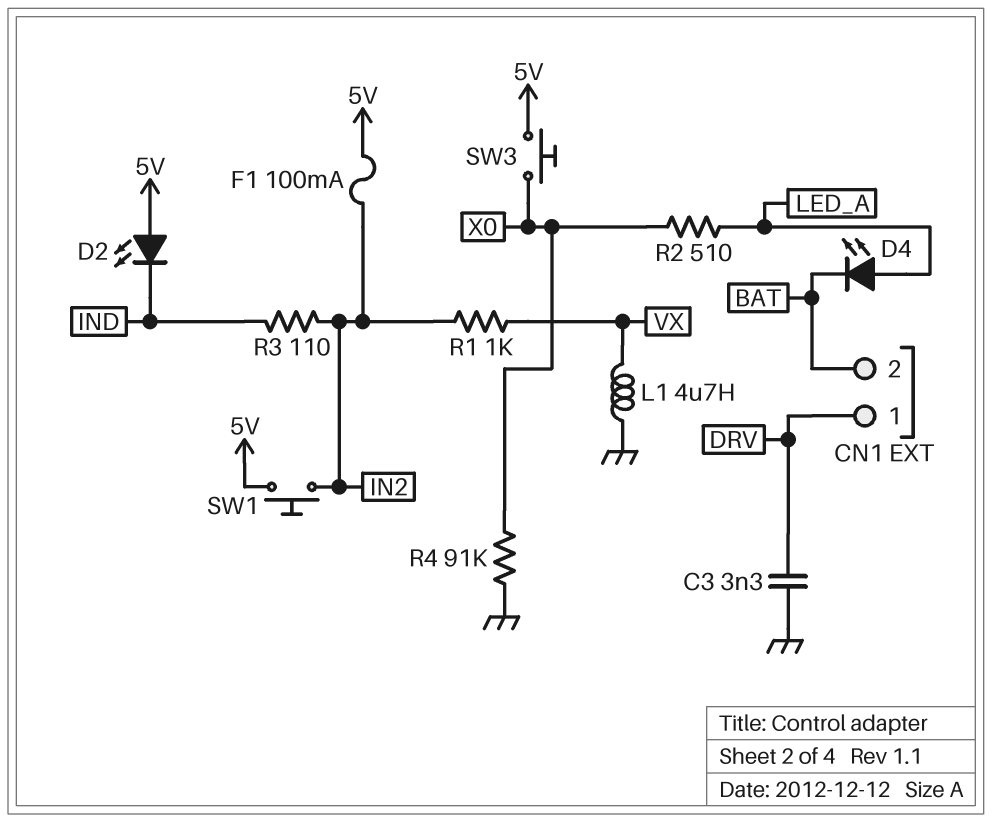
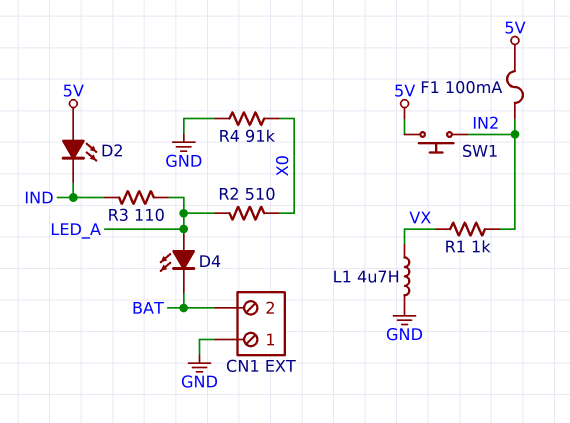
C3: 3.3nF (DRV, GND) -> none
CN1 pin 1: DRV -> GND
R3: 110 (IN2, IND) -> 110 (IND, LED_A)
SW3: button (5V, X0) -> none

